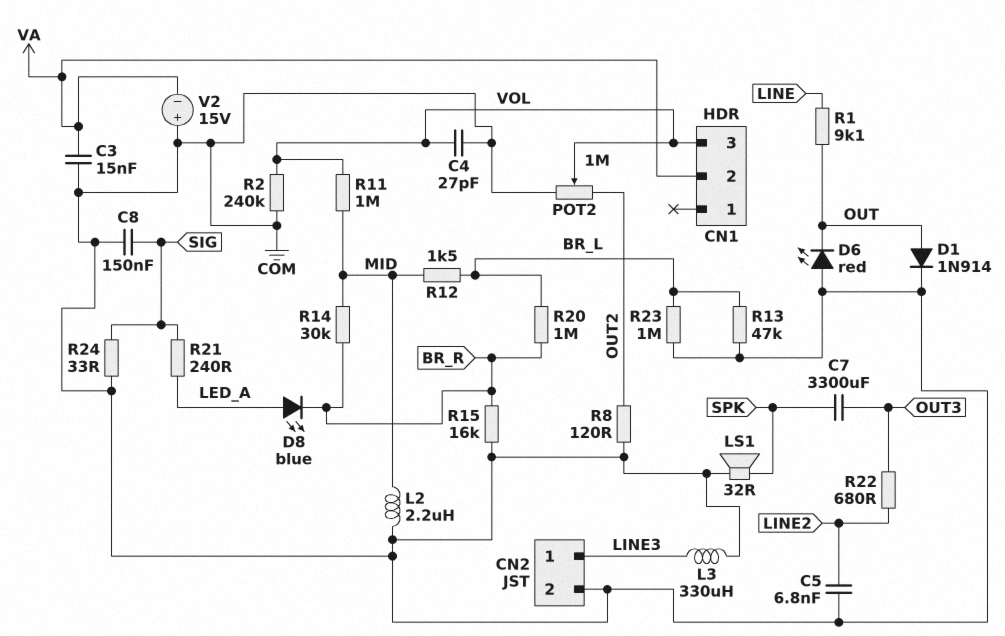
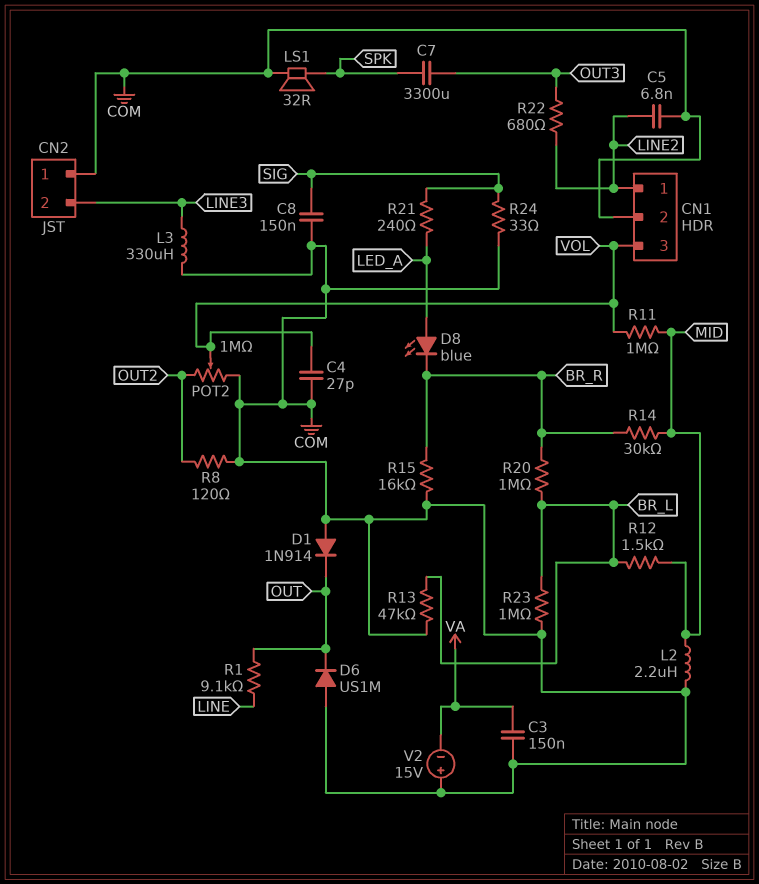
C3: 15nF (COM, VA) -> 150nF (COM, VA)
CN1 pin 1: none -> LINE2
CN1 pin 2: VA -> COM
CN2 pin 1: LINE3 -> COM
CN2 pin 2: COM -> LINE3
D1: diode 1N914 (A OUT, K COM) -> diode 1N914 (A COM, K OUT)
D6: LED red (A COM, K OUT) -> diode US1M (A COM, K OUT)
R2: 240k (COM, VOL) -> none

